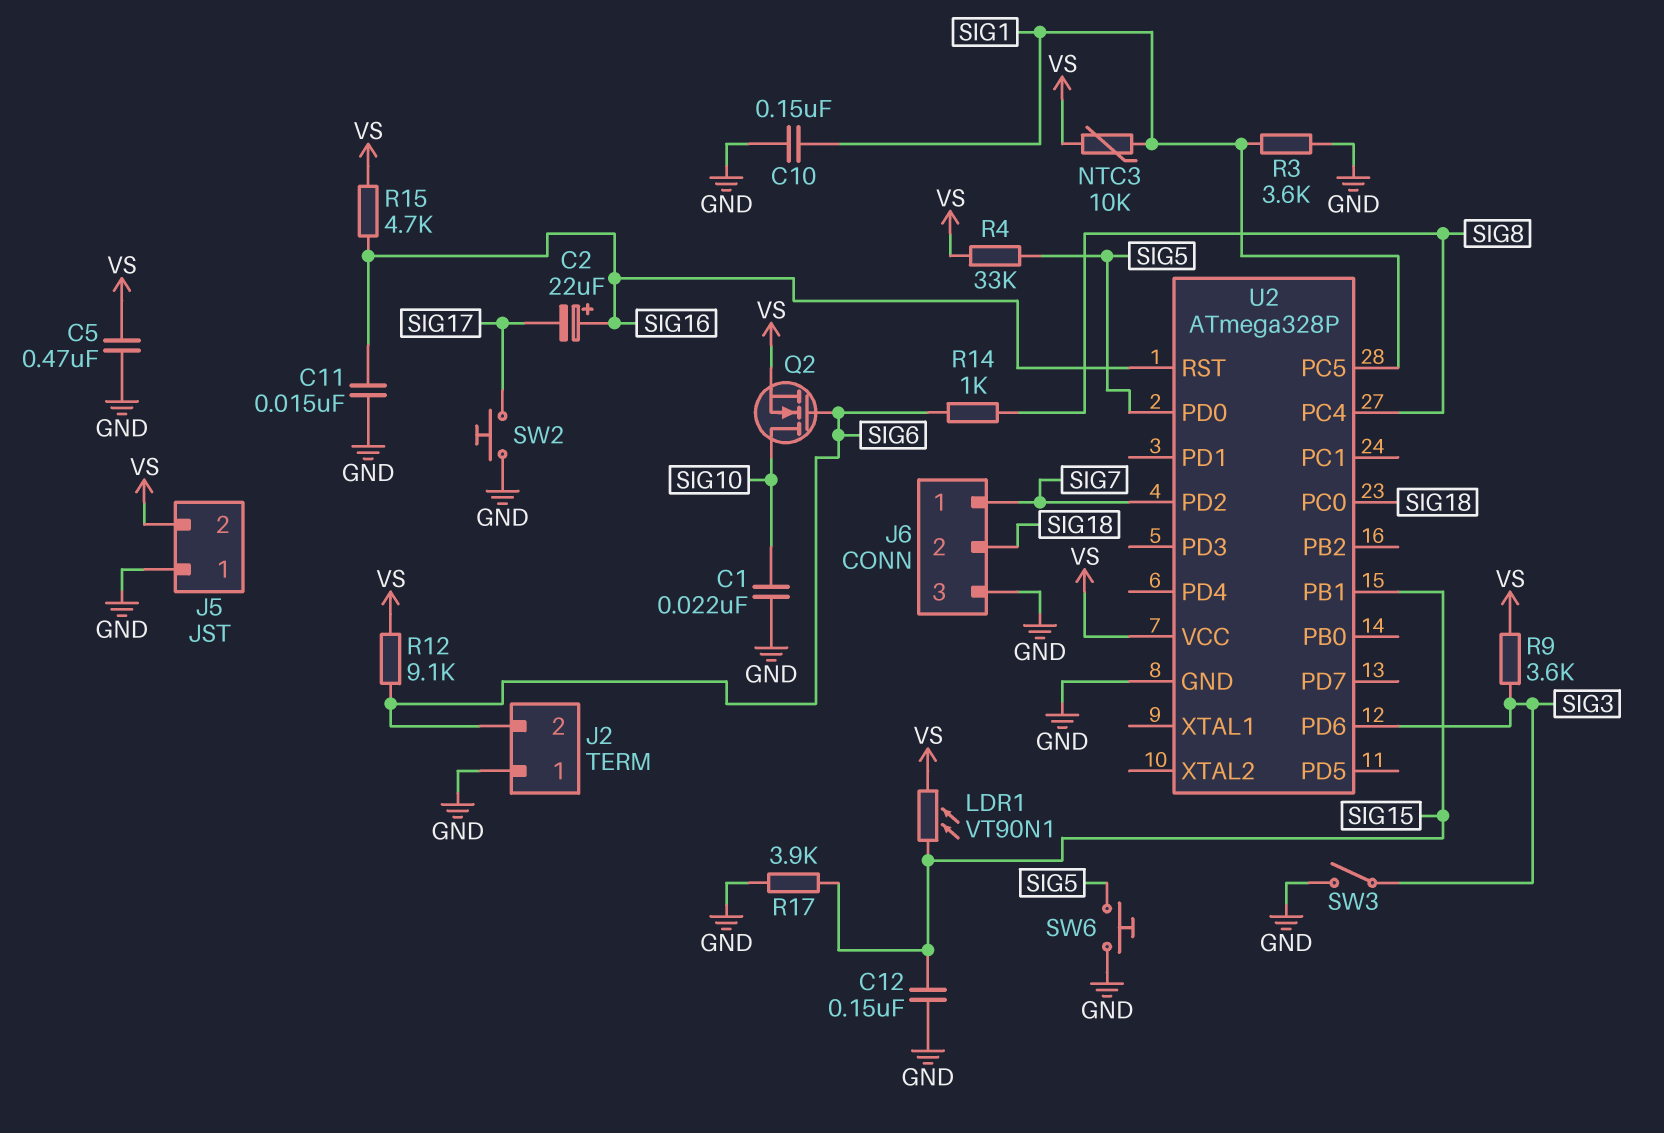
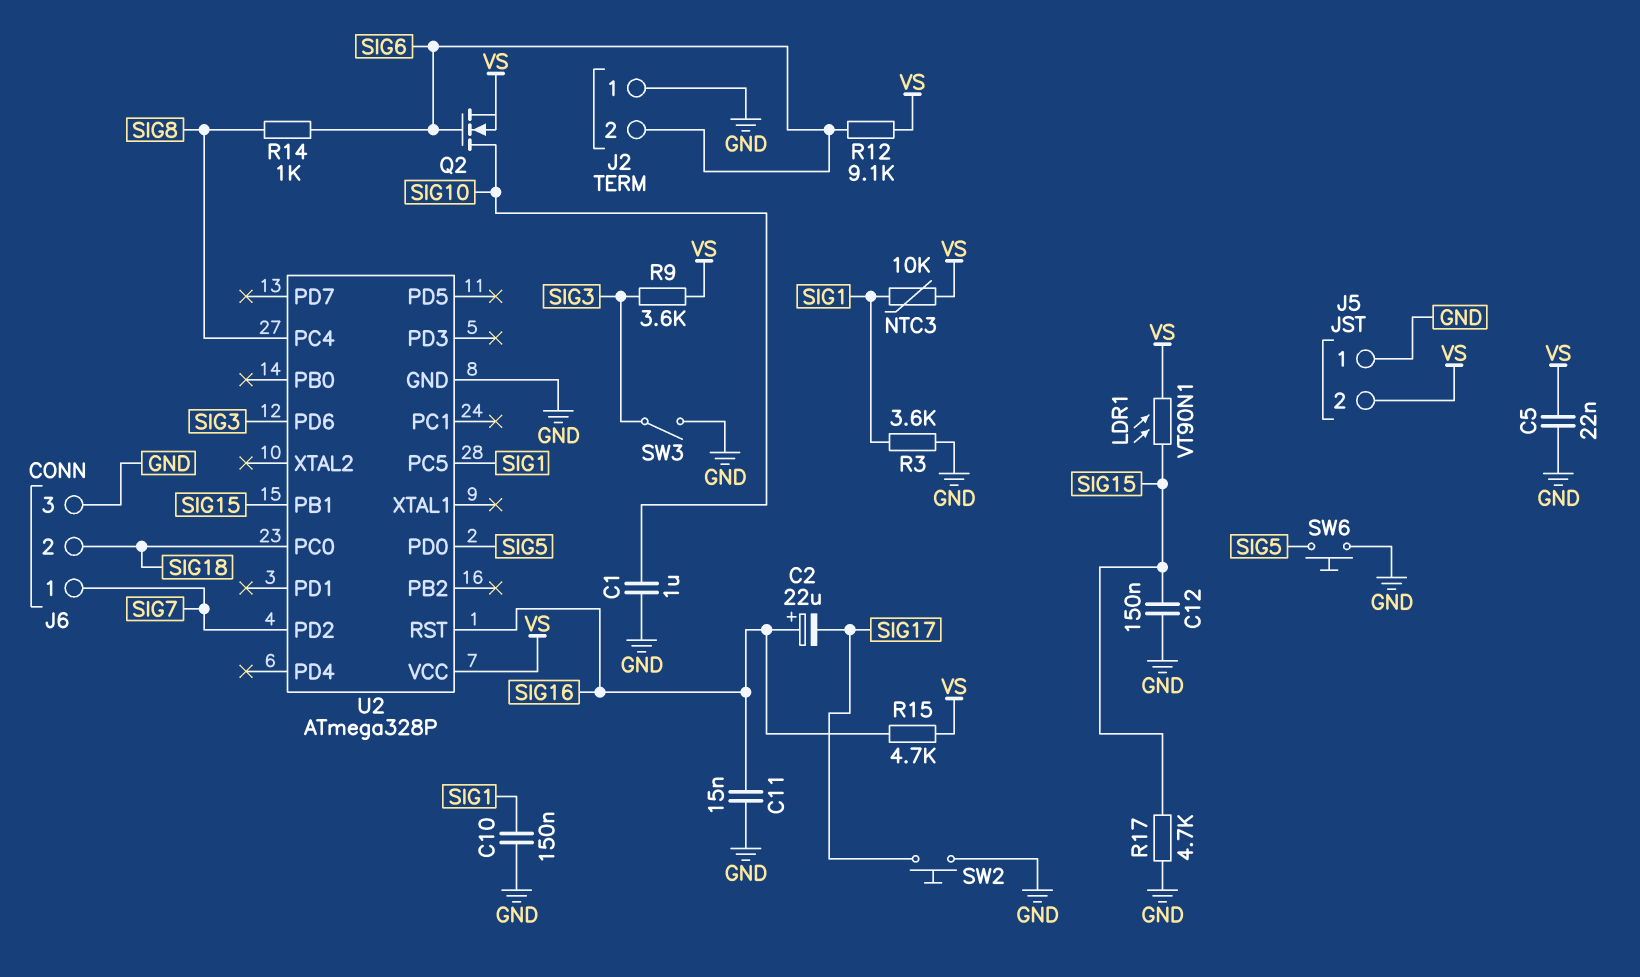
C1: 22nF (GND, SIG10) -> 1uF (GND, SIG10)
C5: 470nF (GND, VS) -> 22nF (GND, VS)
R4: 33k (SIG5, VS) -> none
R17: 3.9k (GND, SIG15) -> 4.7k (GND, SIG15)

